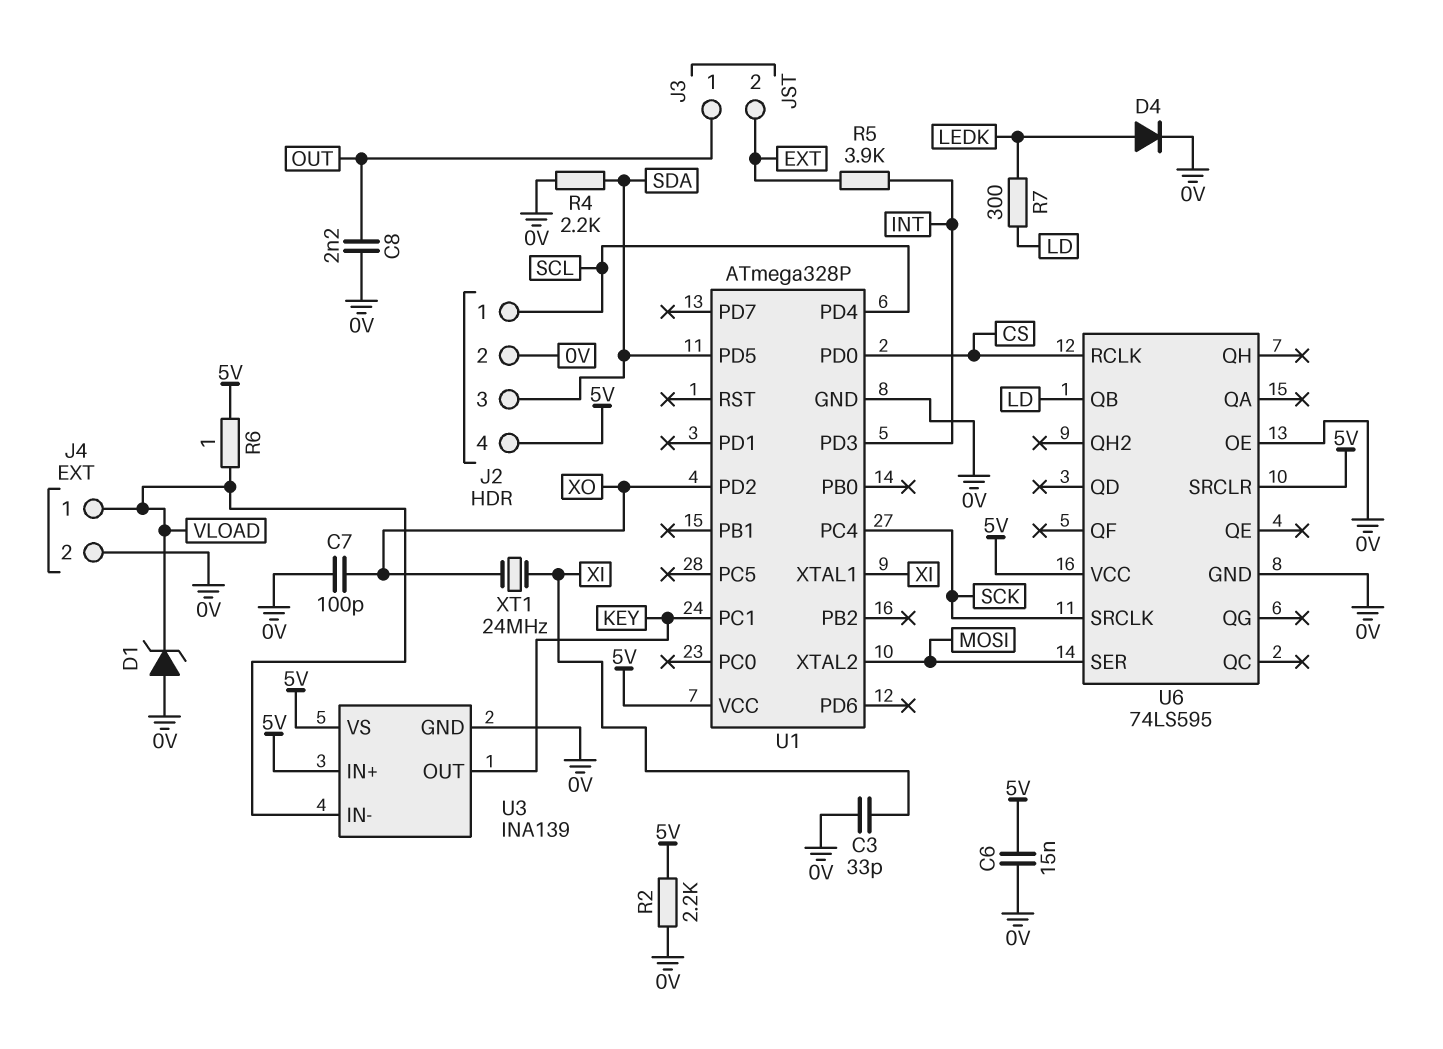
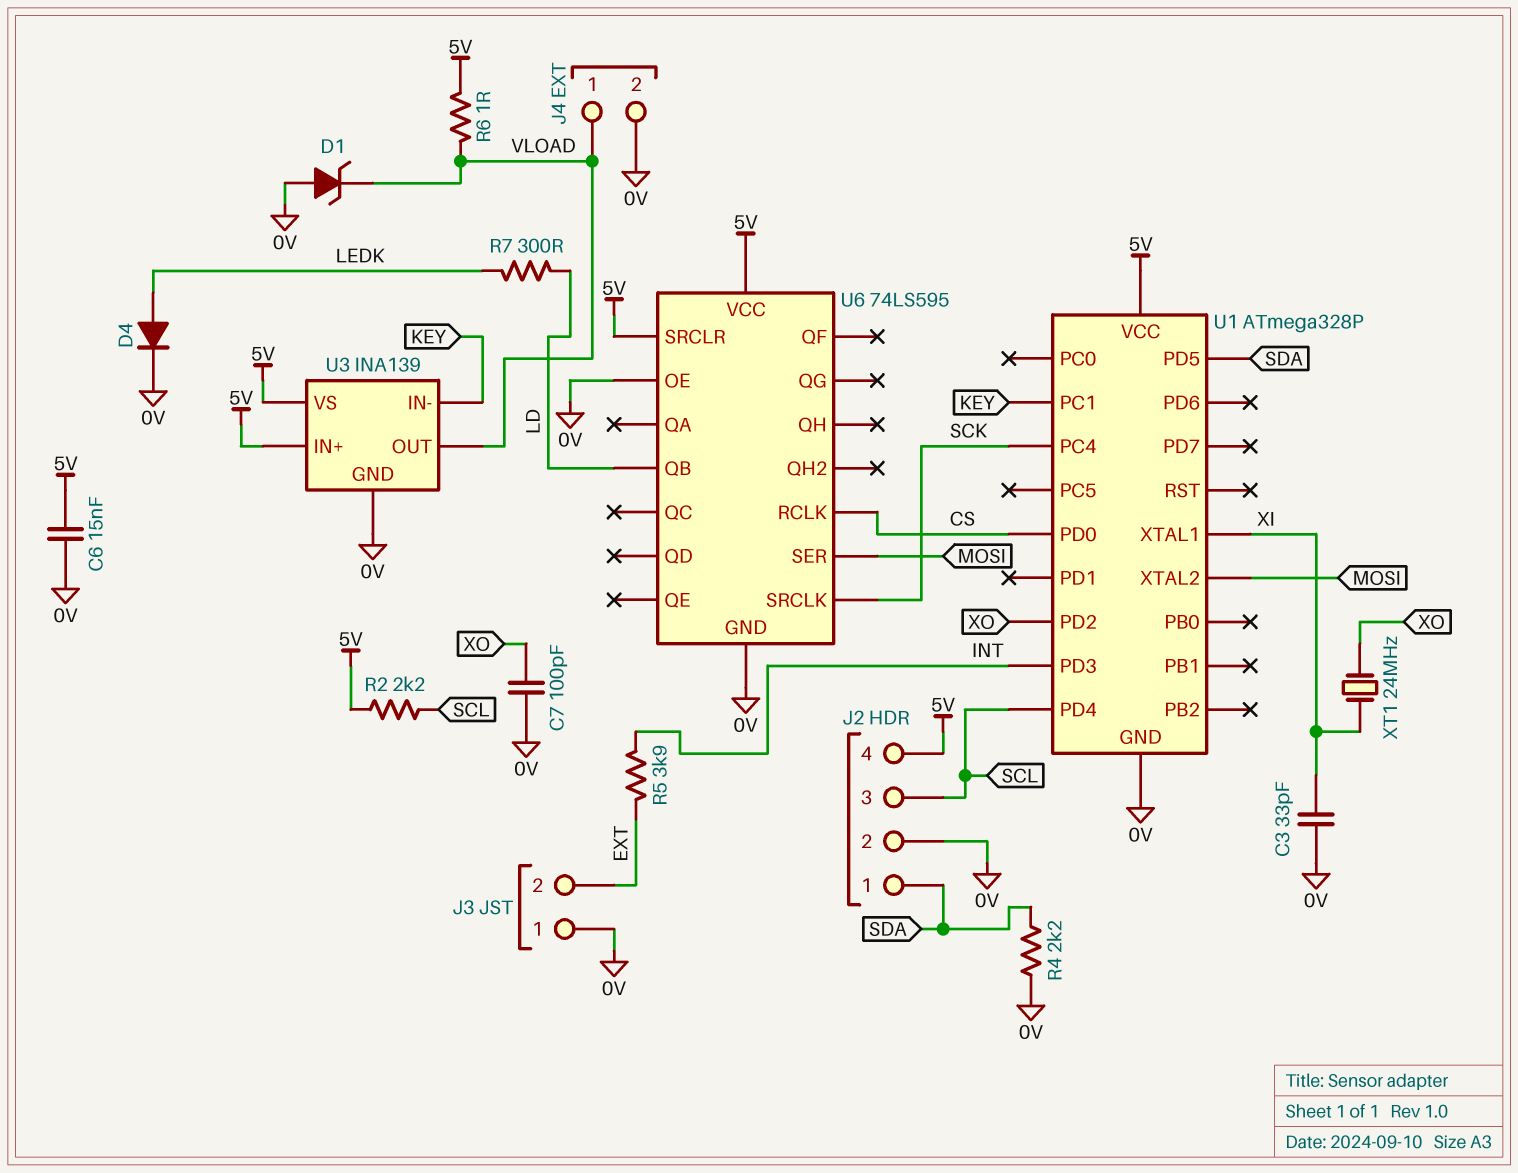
C8: 2.2nF (0V, OUT) -> none
J2 pin 1: SCL -> SDA
J2 pin 3: SDA -> SCL
J3 pin 1: OUT -> 0V
R2: 2.2k (0V, 5V) -> 2.2k (5V, SCL)
U3 pin IN-: VLOAD -> KEY
U3 pin OUT: KEY -> VLOAD

